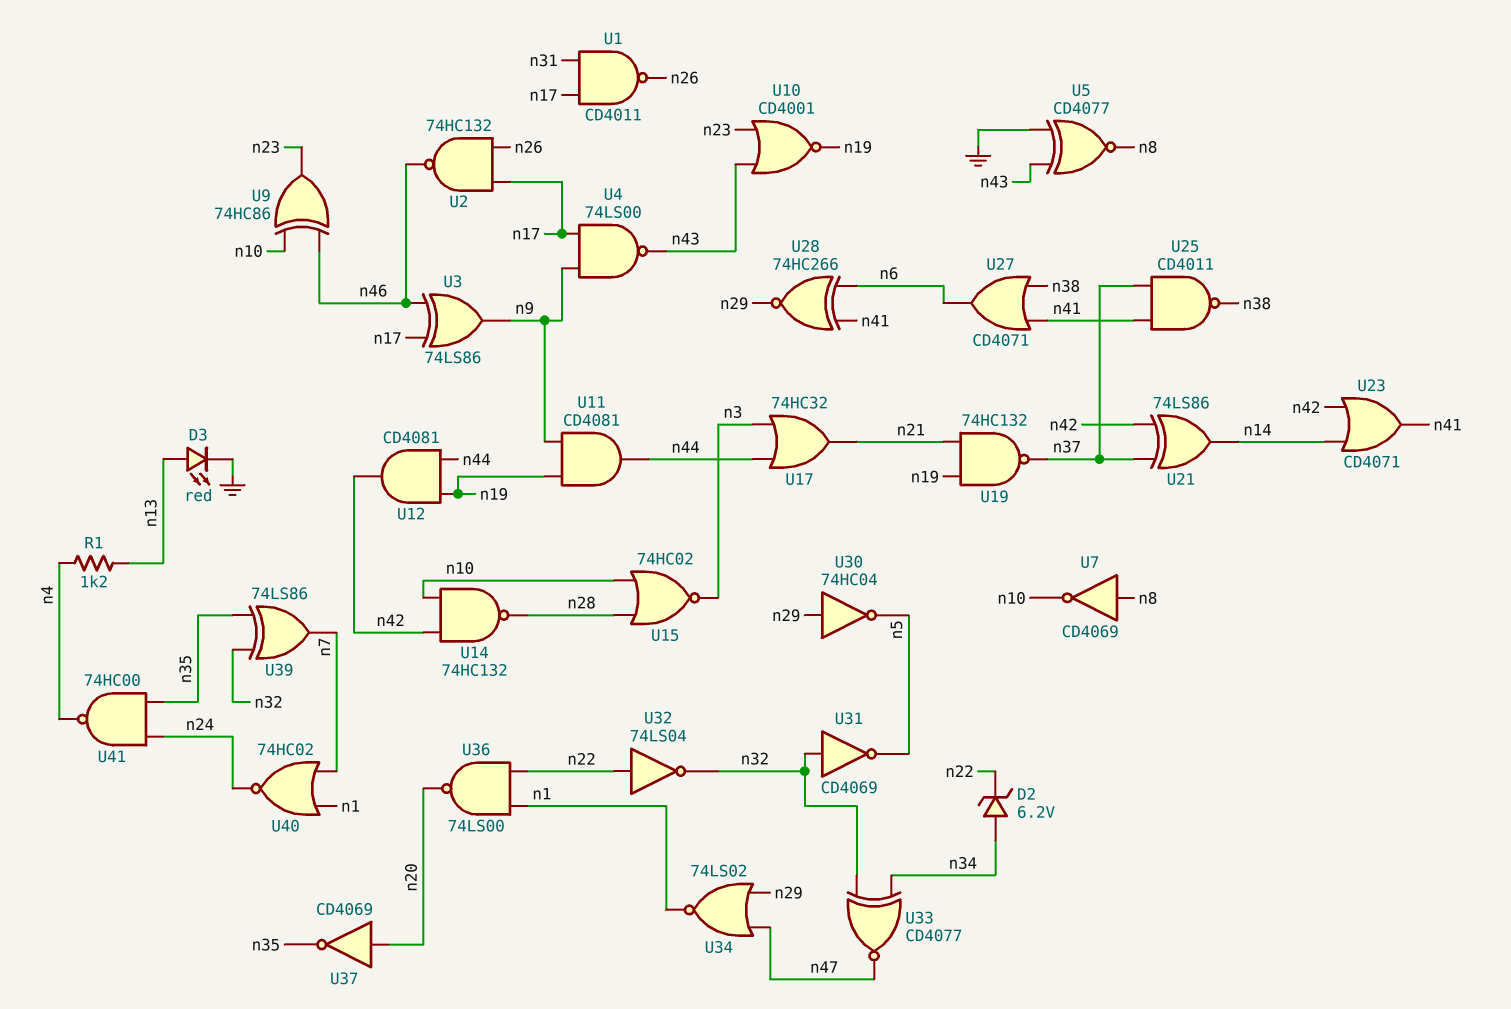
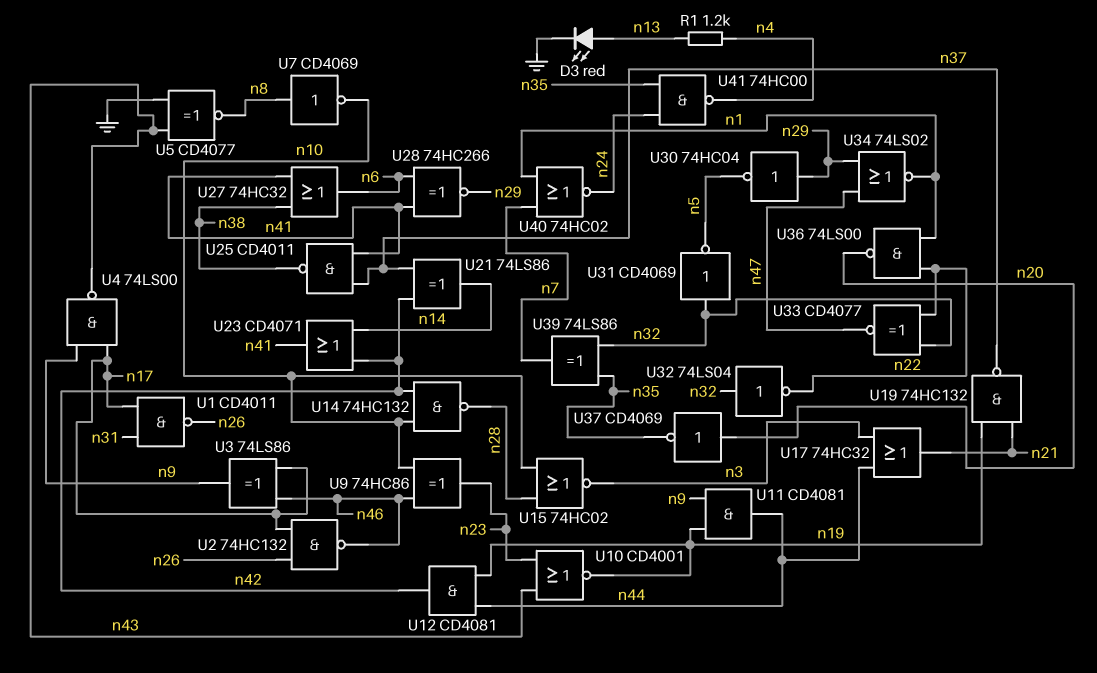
D2: zener 6.2V (A n34, K n22) -> none
U27: OR CD4071 (in n38, in n41, out n6) -> OR 74HC32 (in n38, in n41, out n6)
U32: NOT 74LS04 (in n22, out n32) -> NOT 74LS04 (in n32, out n22)
U33: XNOR CD4077 (in n32, in n34, out n47) -> XNOR CD4077 (in n22, in n32, out n47)

